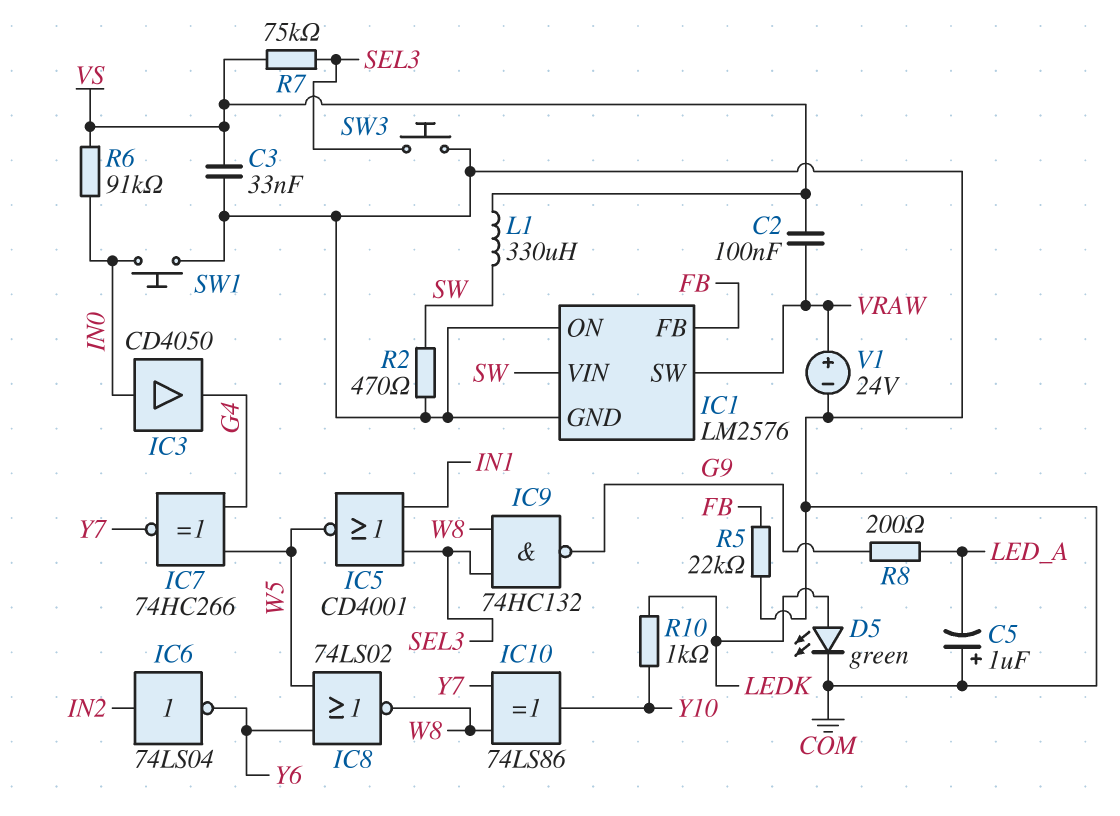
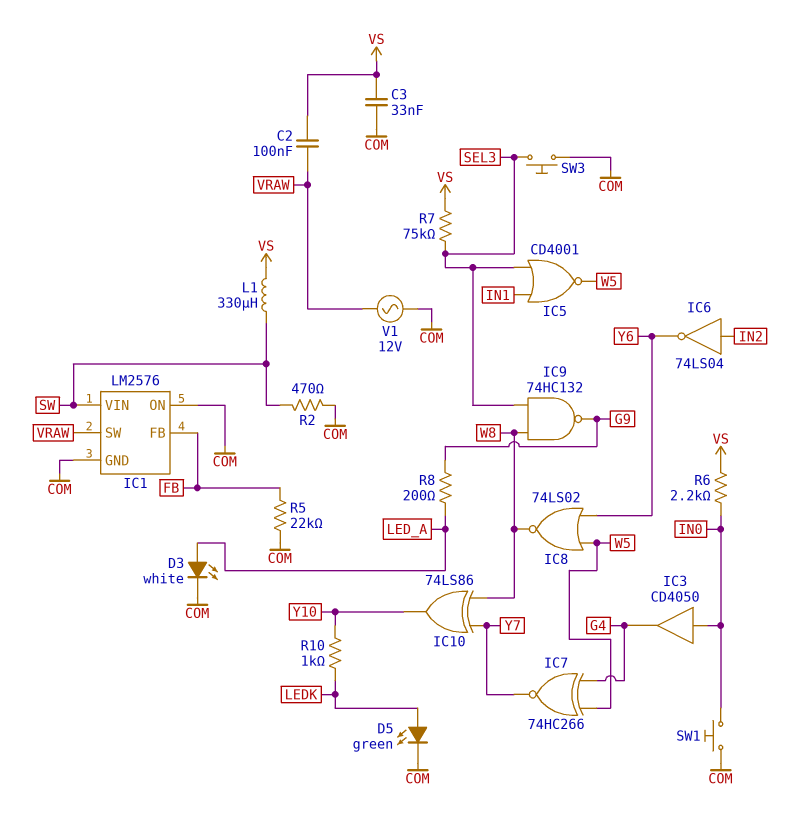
C5: 1uF (plus COM, minus LED_A) -> none
D3: none -> LED white (A LED_A, K COM)
R6: 91k (IN0, VS) -> 2.2k (IN0, VS)
V1: 24V (plus VRAW, minus COM) -> AC 12V (COM, VRAW)

